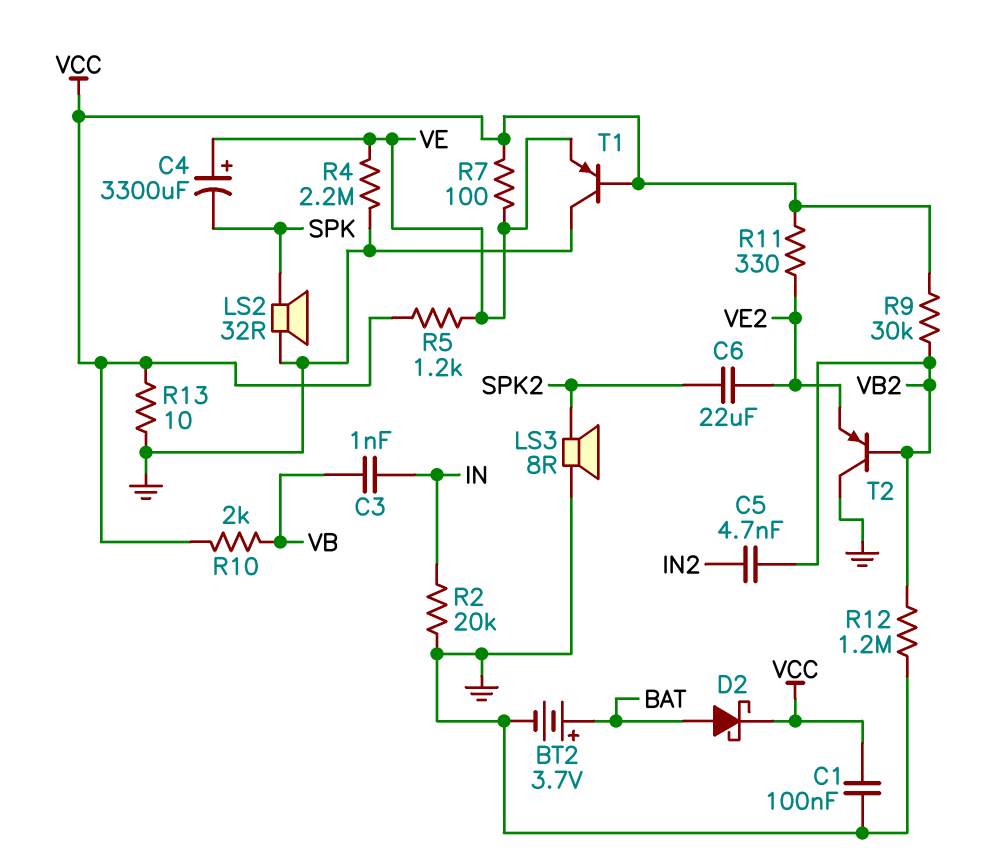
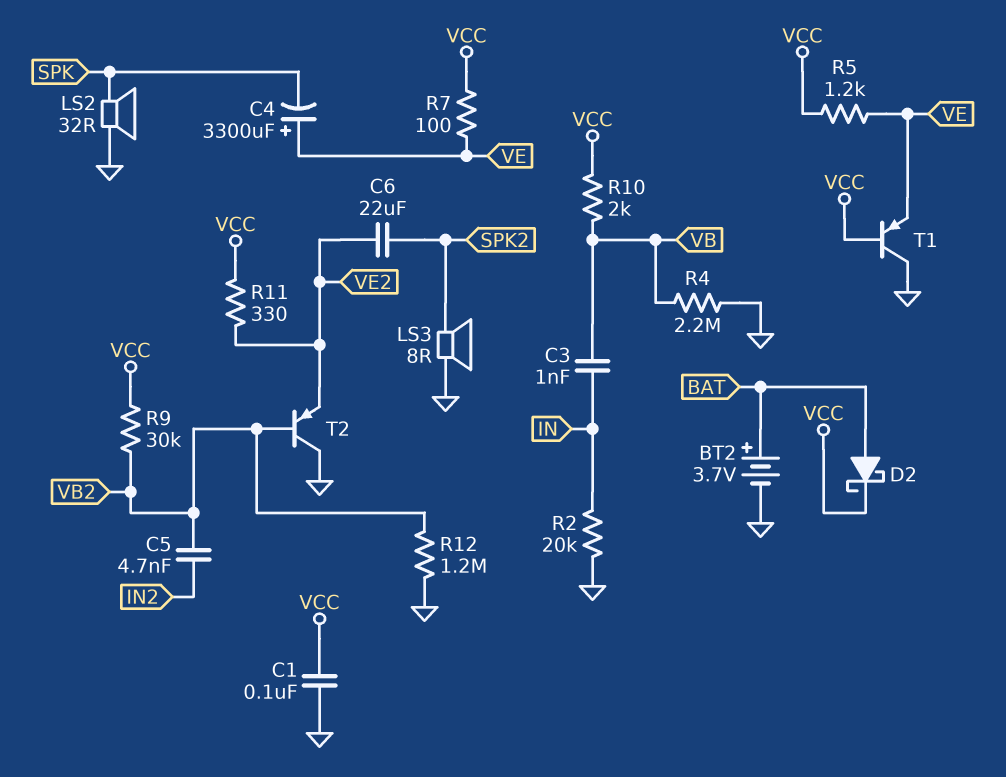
R4: 2.2M (GND, VE) -> 2.2M (GND, VB)
R13: 10 (GND, VCC) -> none

